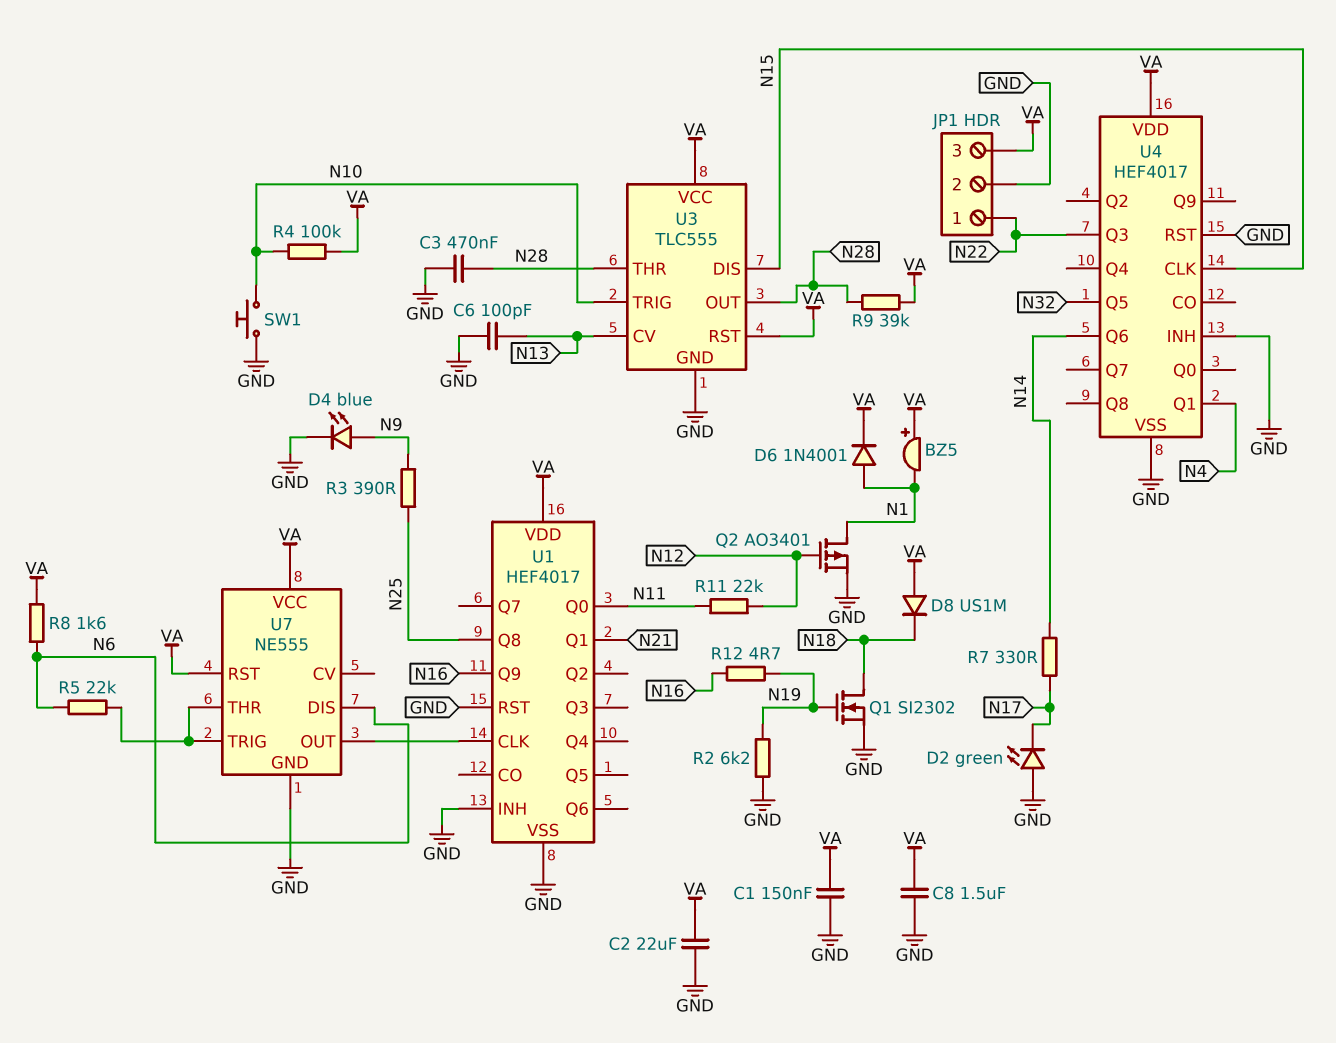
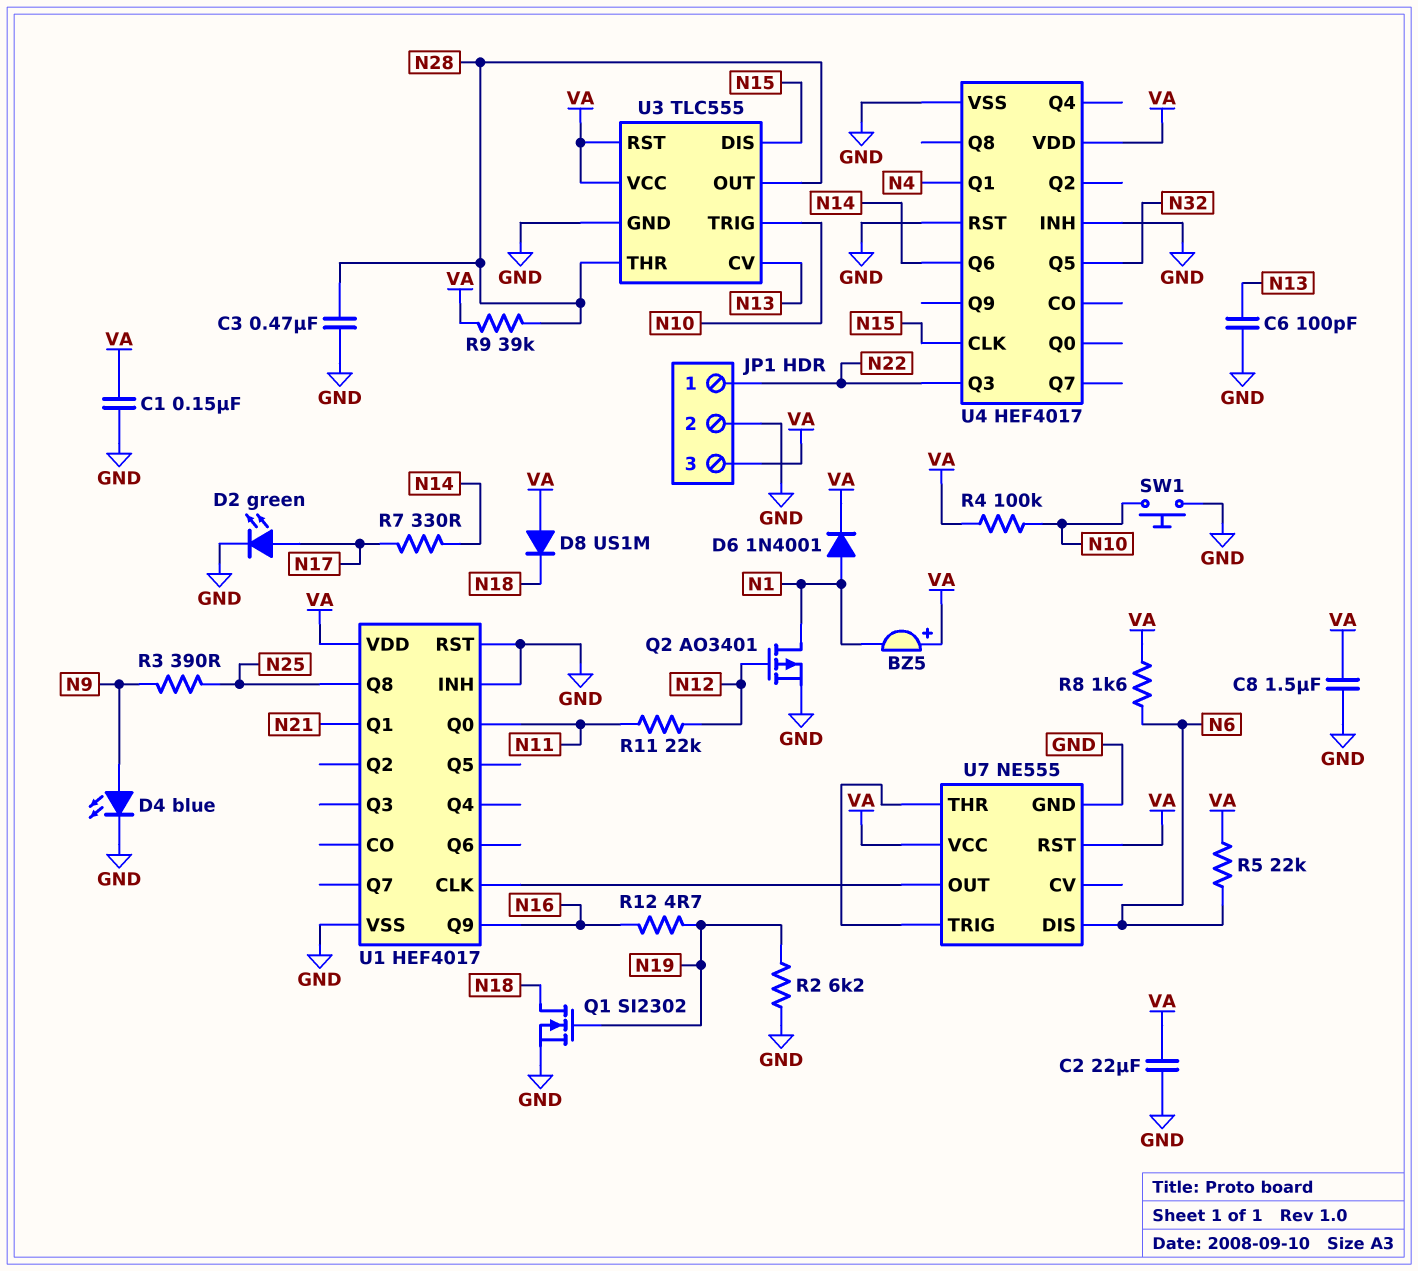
D2: LED green (A GND, K N17) -> LED green (A N17, K GND)
R5: 22k (N6, U7/THR) -> 22k (N6, VA)

